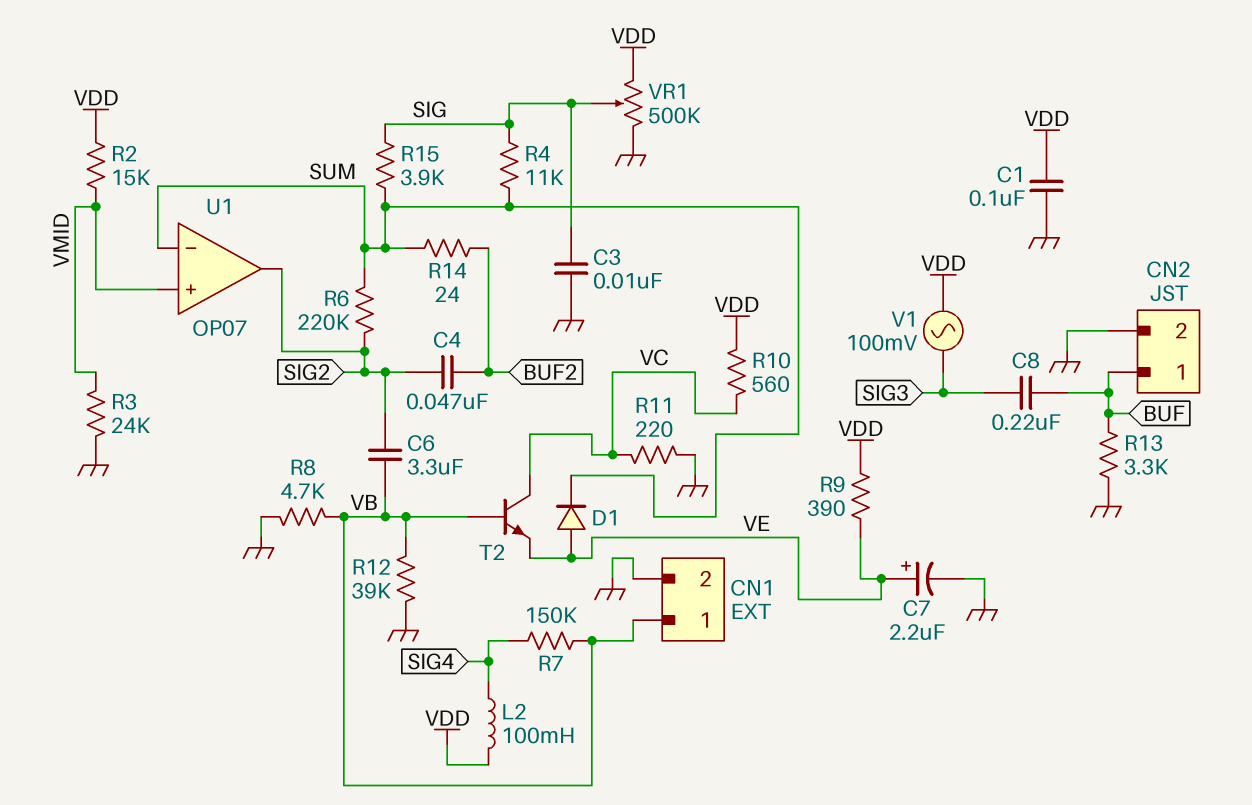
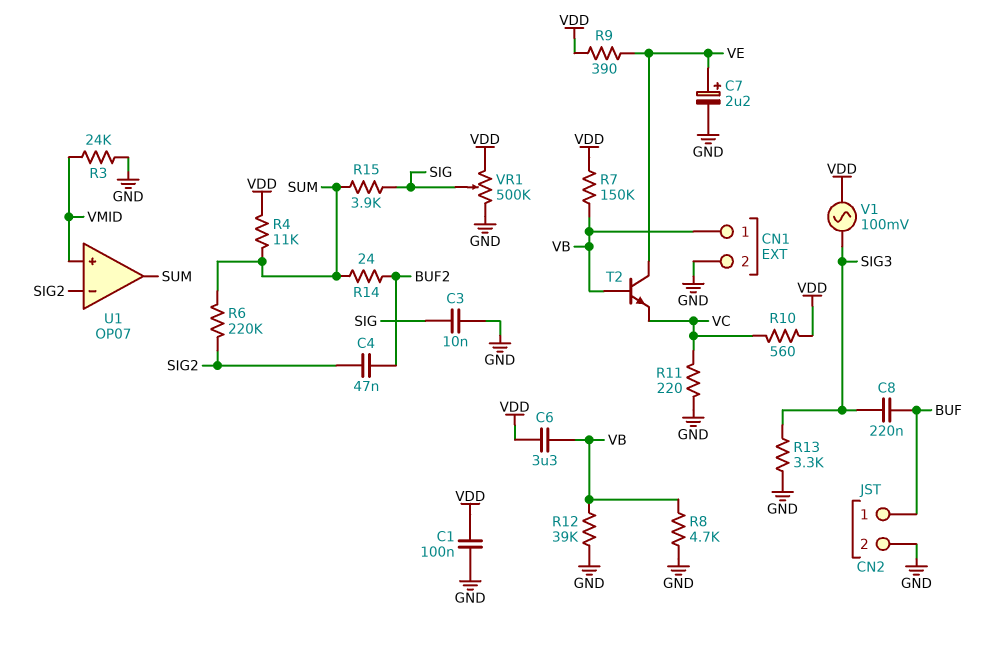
C6: 3.3uF (SIG2, VB) -> 3.3uF (VB, VDD)
D1: diode (A VE, K SUM) -> none
L2: 100mH (SIG4, VDD) -> none
R2: 15k (VDD, VMID) -> none
R4: 11k (SIG, SUM) -> 11k (SUM, VDD)
R7: 150k (SIG4, VB) -> 150k (VB, VDD)
R13: 3.3k (BUF, GND) -> 3.3k (GND, SIG3)
T2: NPN (B VB, C VC, E VE) -> NPN (B VB, C VE, E VC)
U1 pin in-: SUM -> SIG2
U1 pin out: SIG2 -> SUM

